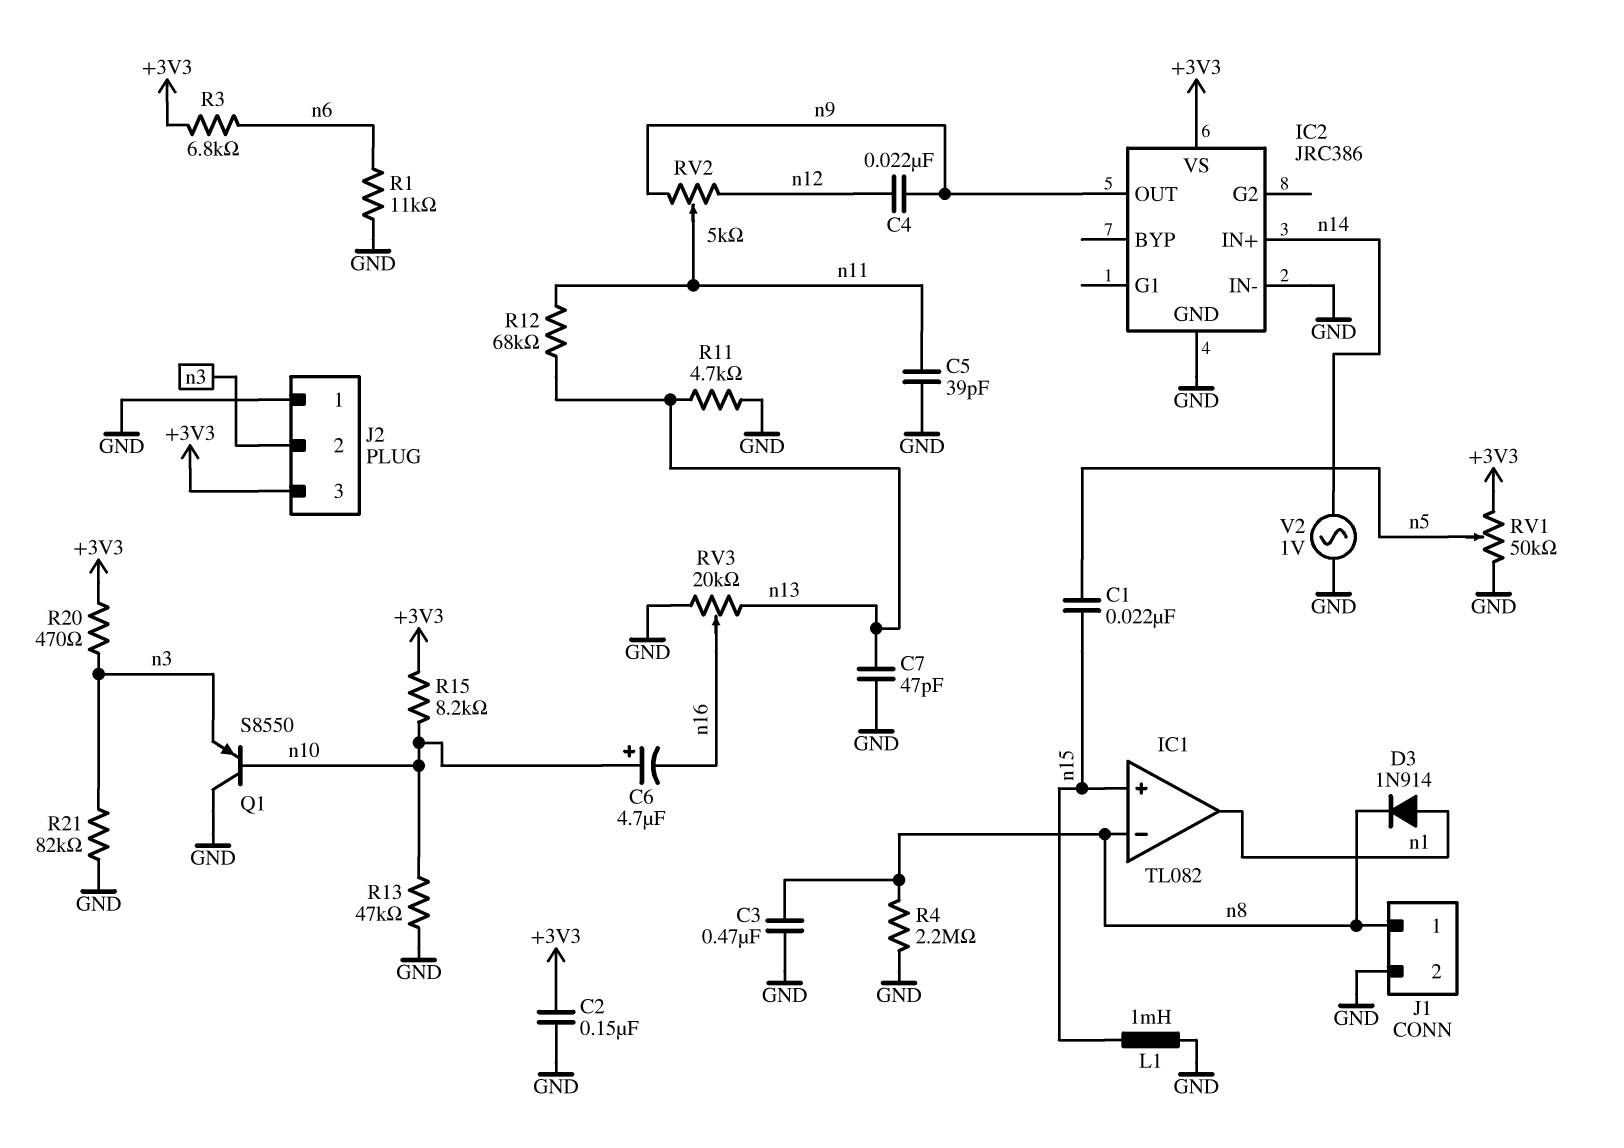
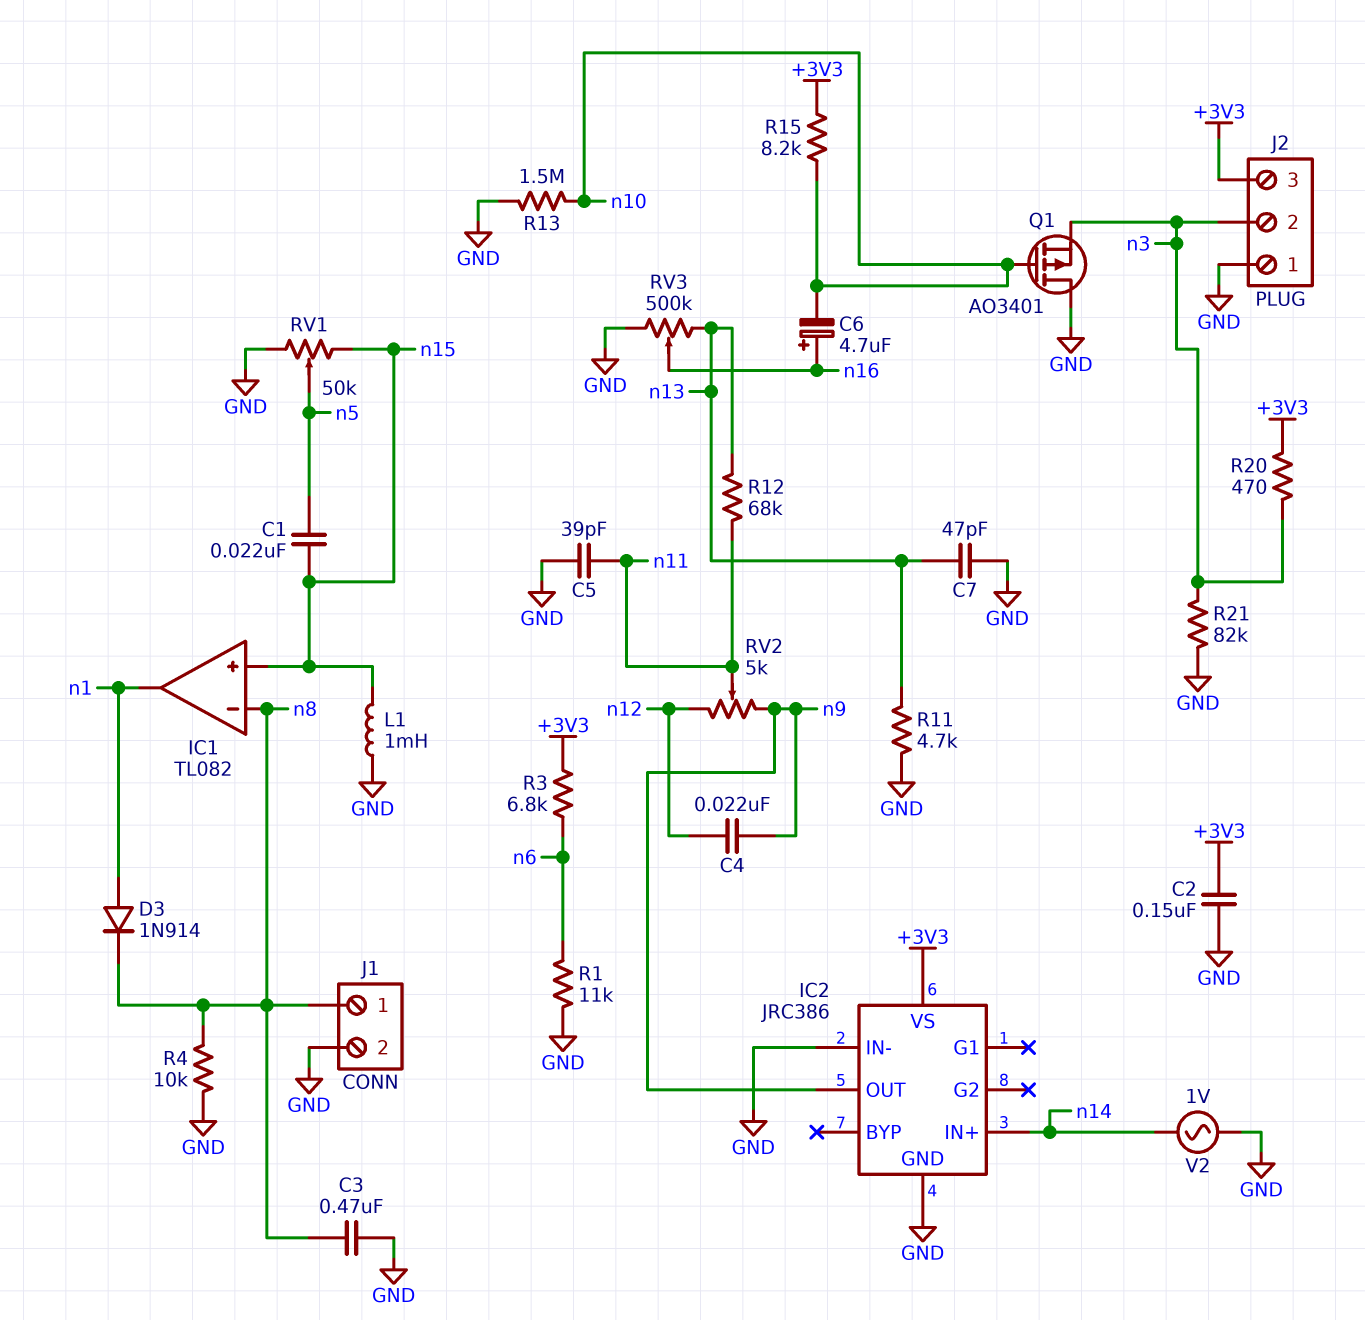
C6: 4.7uF (plus n10, minus n16) -> 4.7uF (plus n16, minus n10)
Q1: PNP S8550 (B n10, C GND, E n3) -> PMOS AO3401 (G n10, D GND, S n3)
R4: 2.2M (GND, n8) -> 10k (GND, n8)
R13: 47k (GND, n10) -> 1.5M (GND, n10)
RV1: 50k (+3V3, GND, wiper n5) -> 50k (GND, n15, wiper n5)
RV3: 20k (GND, n13, wiper n16) -> 500k (GND, n13, wiper n16)

